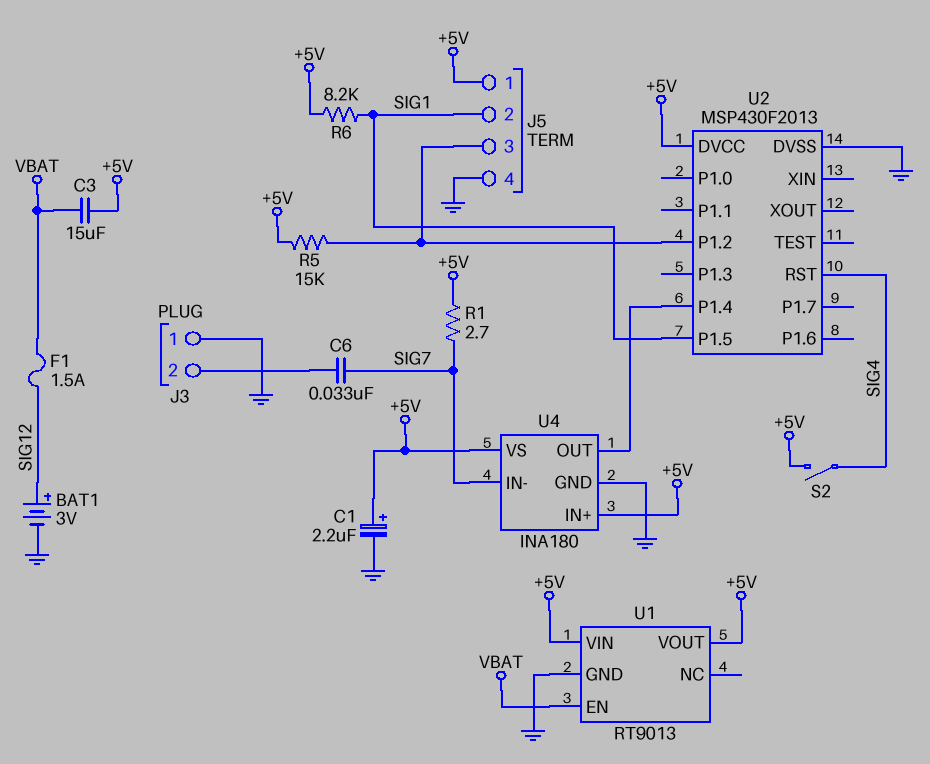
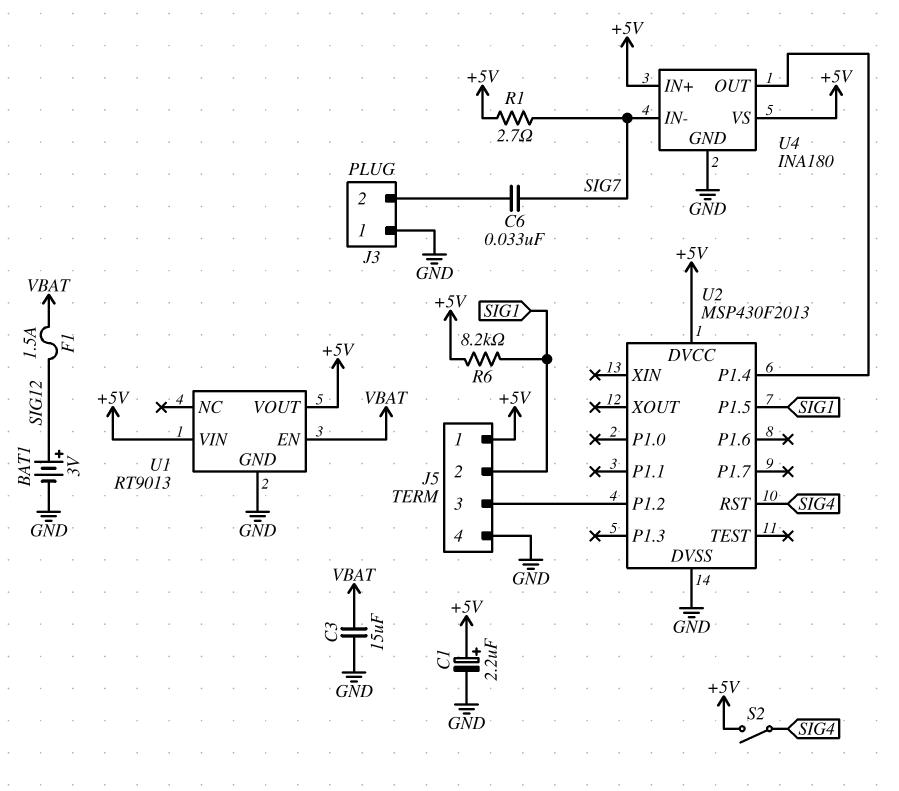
C3: 15uF (+5V, VBAT) -> 15uF (GND, VBAT)
R5: 15k (+5V, J5/3) -> none

